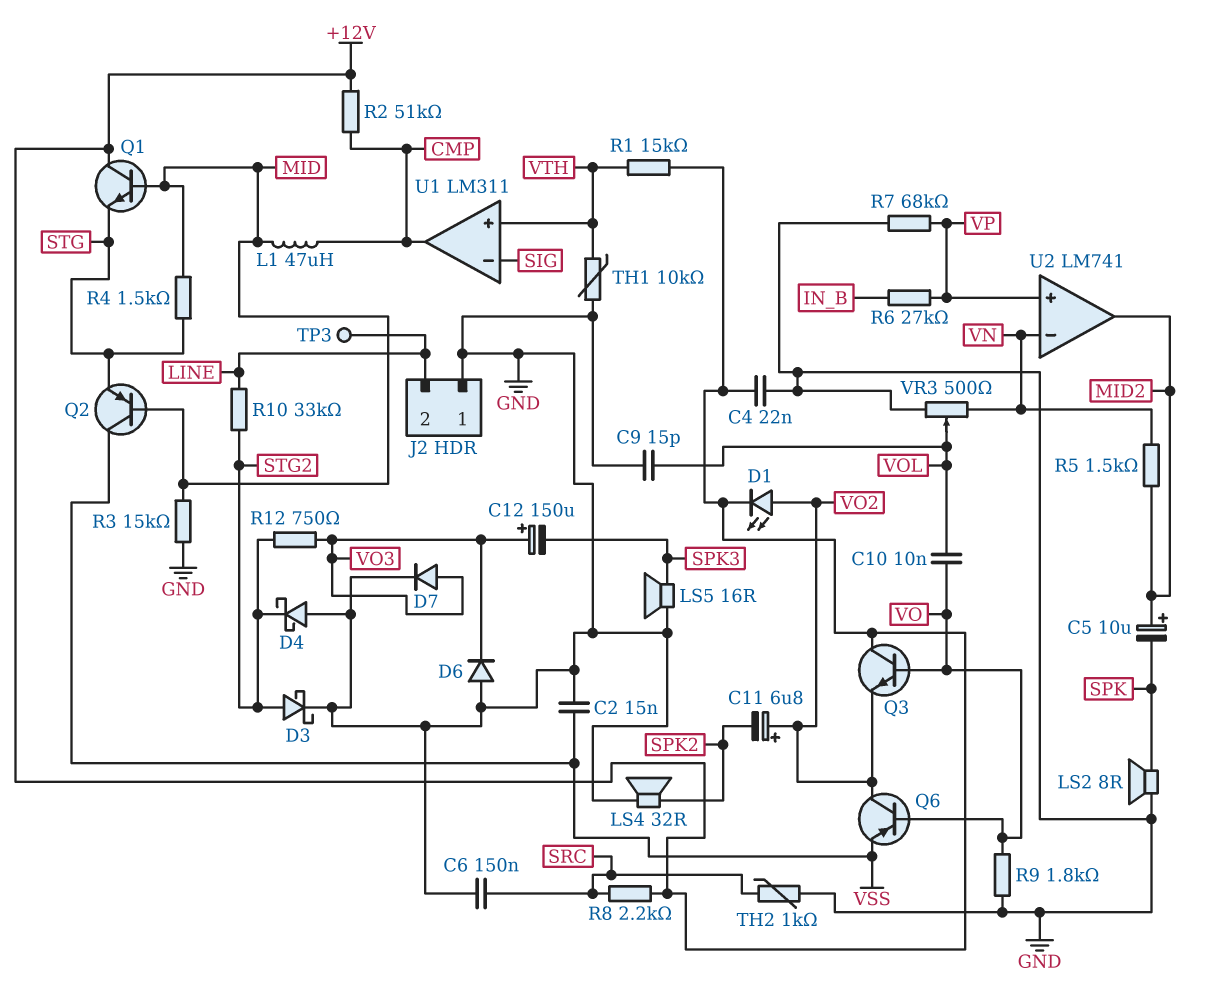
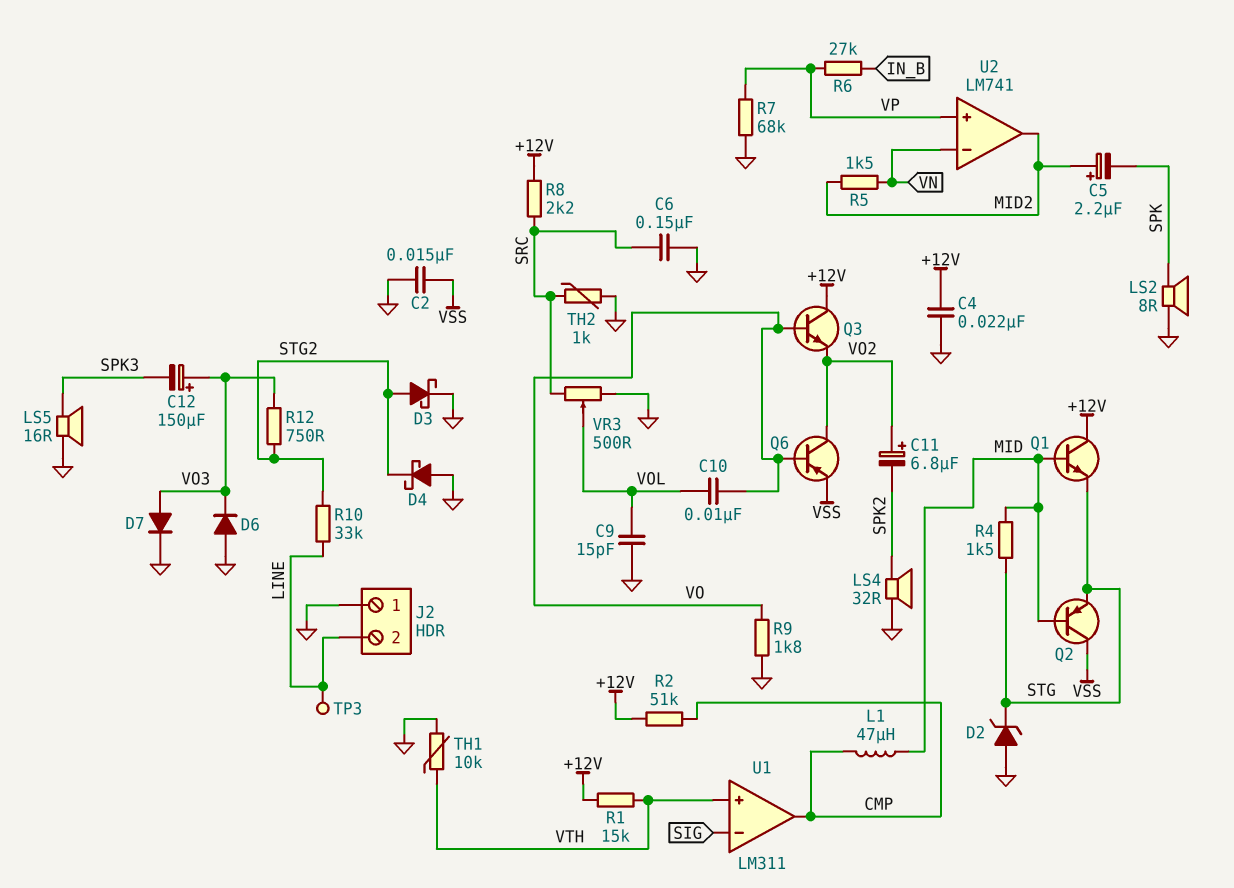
C5: 10uF (plus MID2, minus SPK) -> 2.2uF (plus MID2, minus SPK)
D1: LED (A VO2, K +12V) -> none
D2: none -> zener (A GND, K STG)
R3: 15k (GND, MID) -> none
VR3: 500 (GND, VN, wiper VOL) -> 500 (GND, SRC, wiper VOL)

